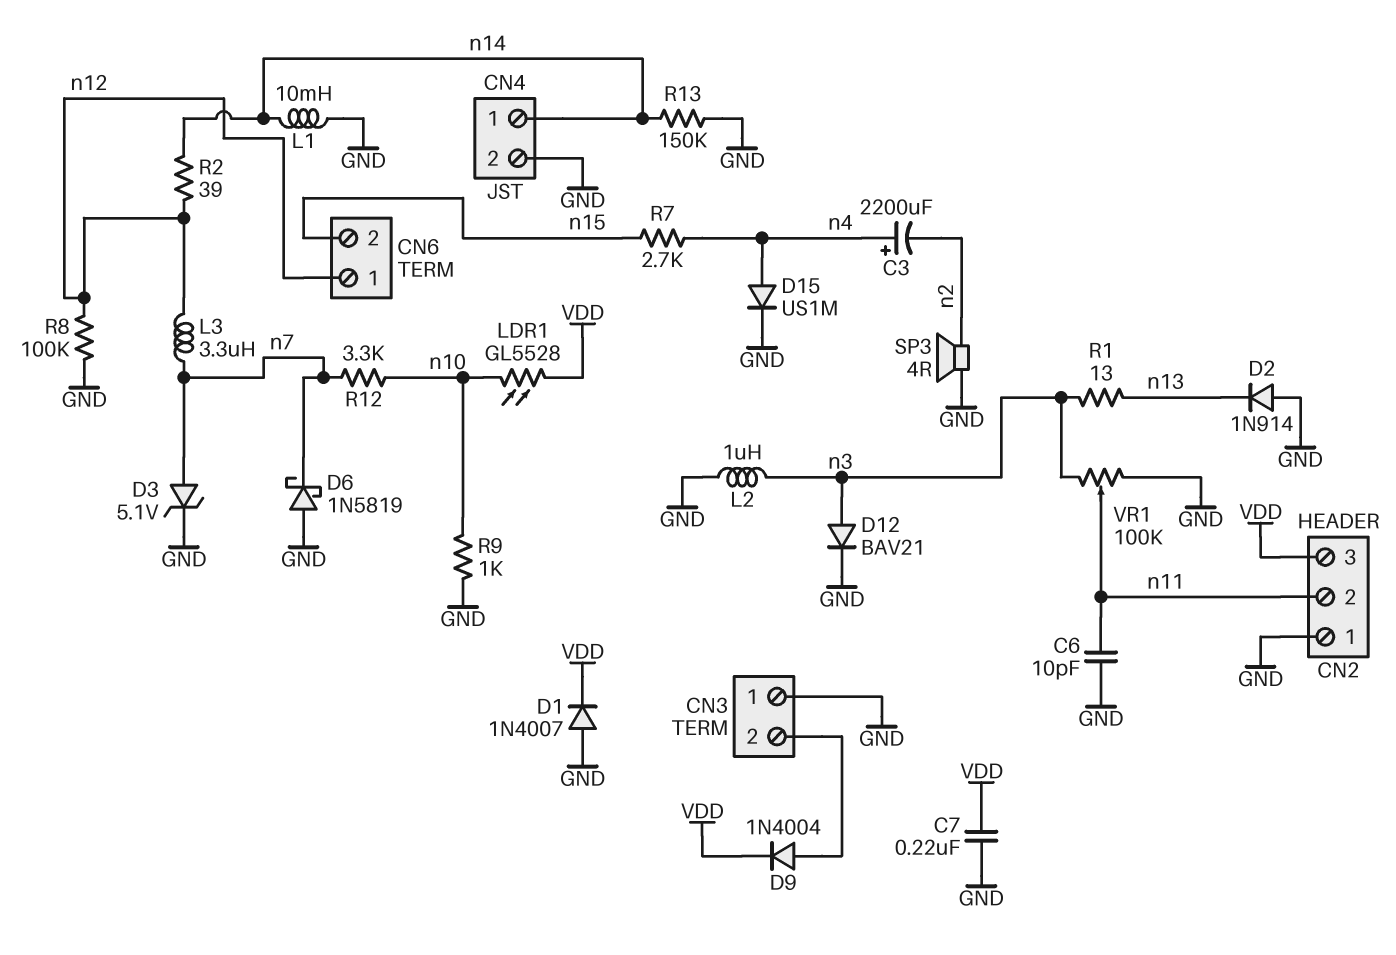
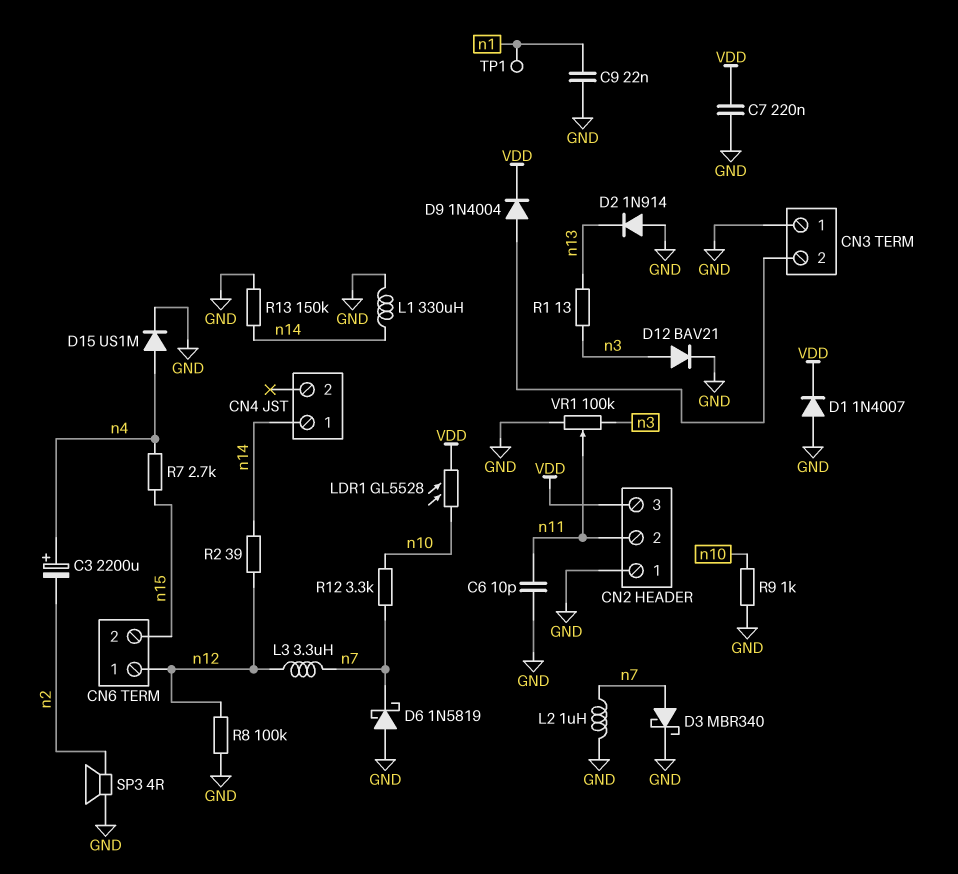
C9: none -> 22nF (GND, n1)
CN4 pin 2: GND -> none
D3: zener 5.1V (A n7, K GND) -> schottky MBR340 (A n7, K GND)
L1: 10mH (GND, n14) -> 330uH (GND, n14)
L2: 1uH (GND, n3) -> 1uH (GND, n7)
TP1: none -> test point (n1)

